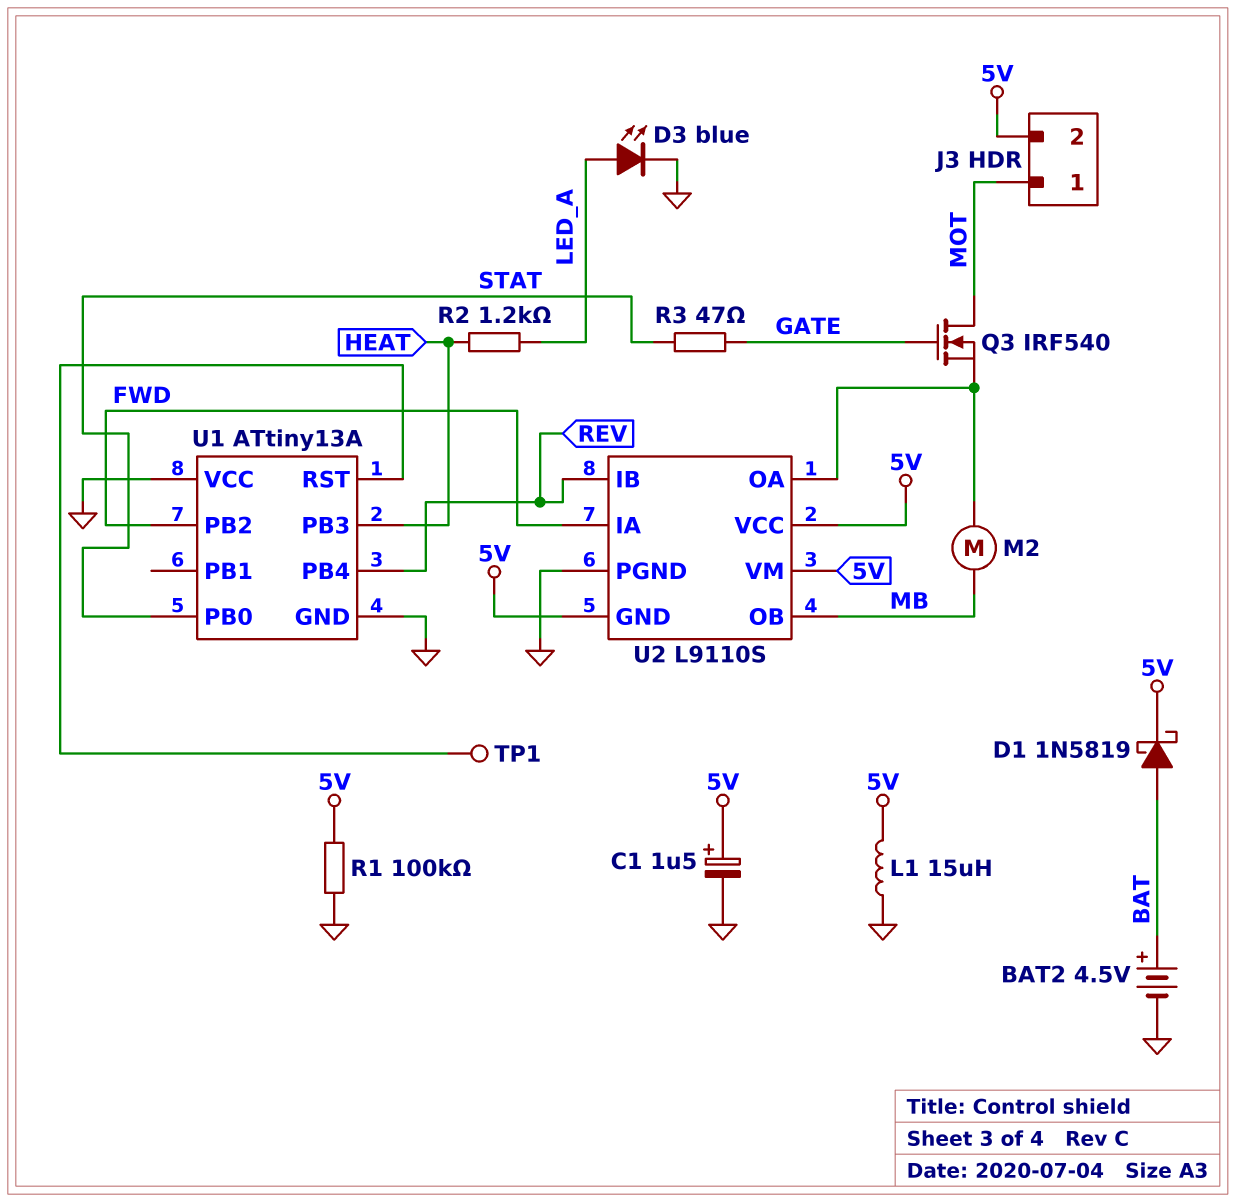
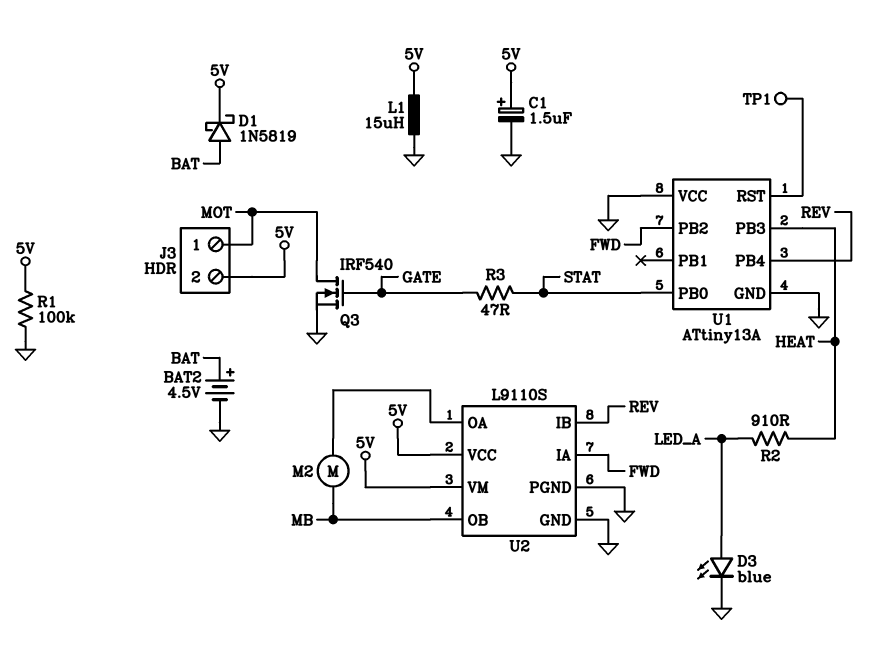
Q3: NMOS IRF540 (G GATE, D MOT, S U2/OA) -> NMOS IRF540 (G GATE, D MOT, S GND)
R2: 1.2k (HEAT, LED_A) -> 910 (HEAT, LED_A)
U2 pin GND: 5V -> GND

